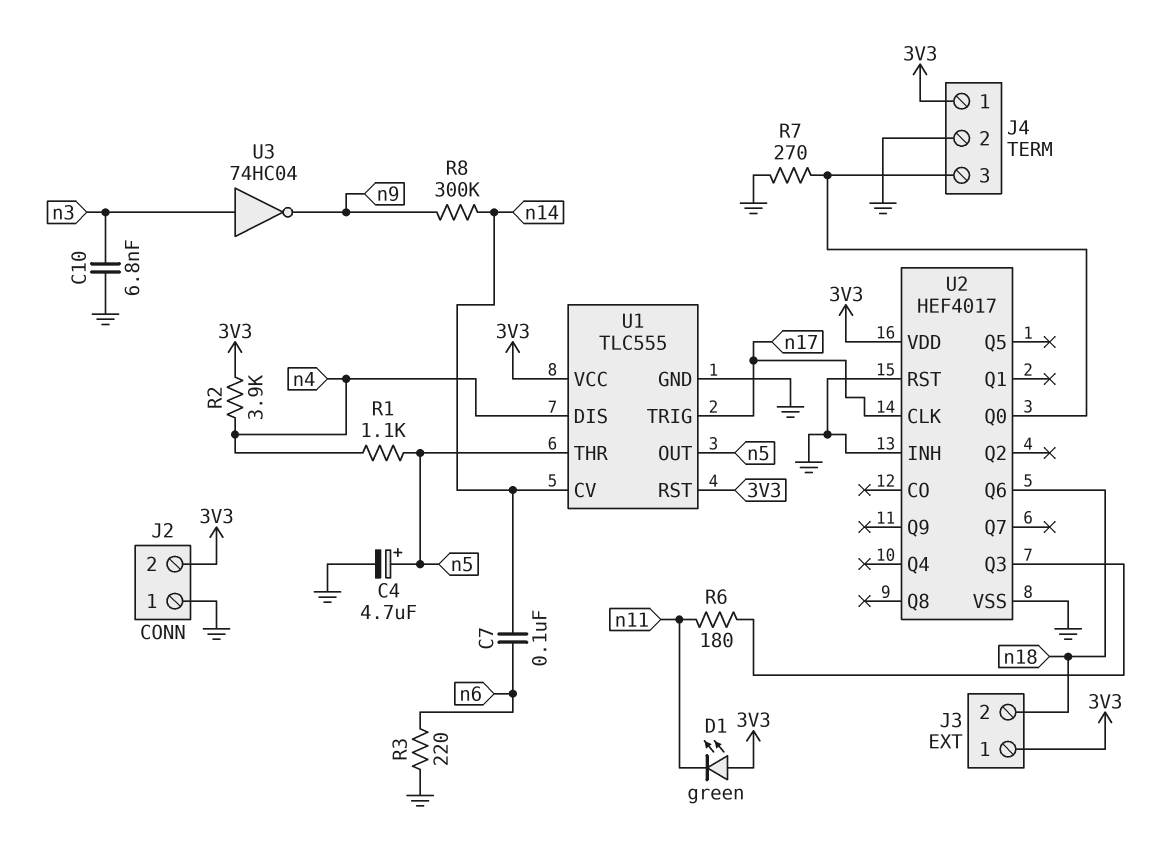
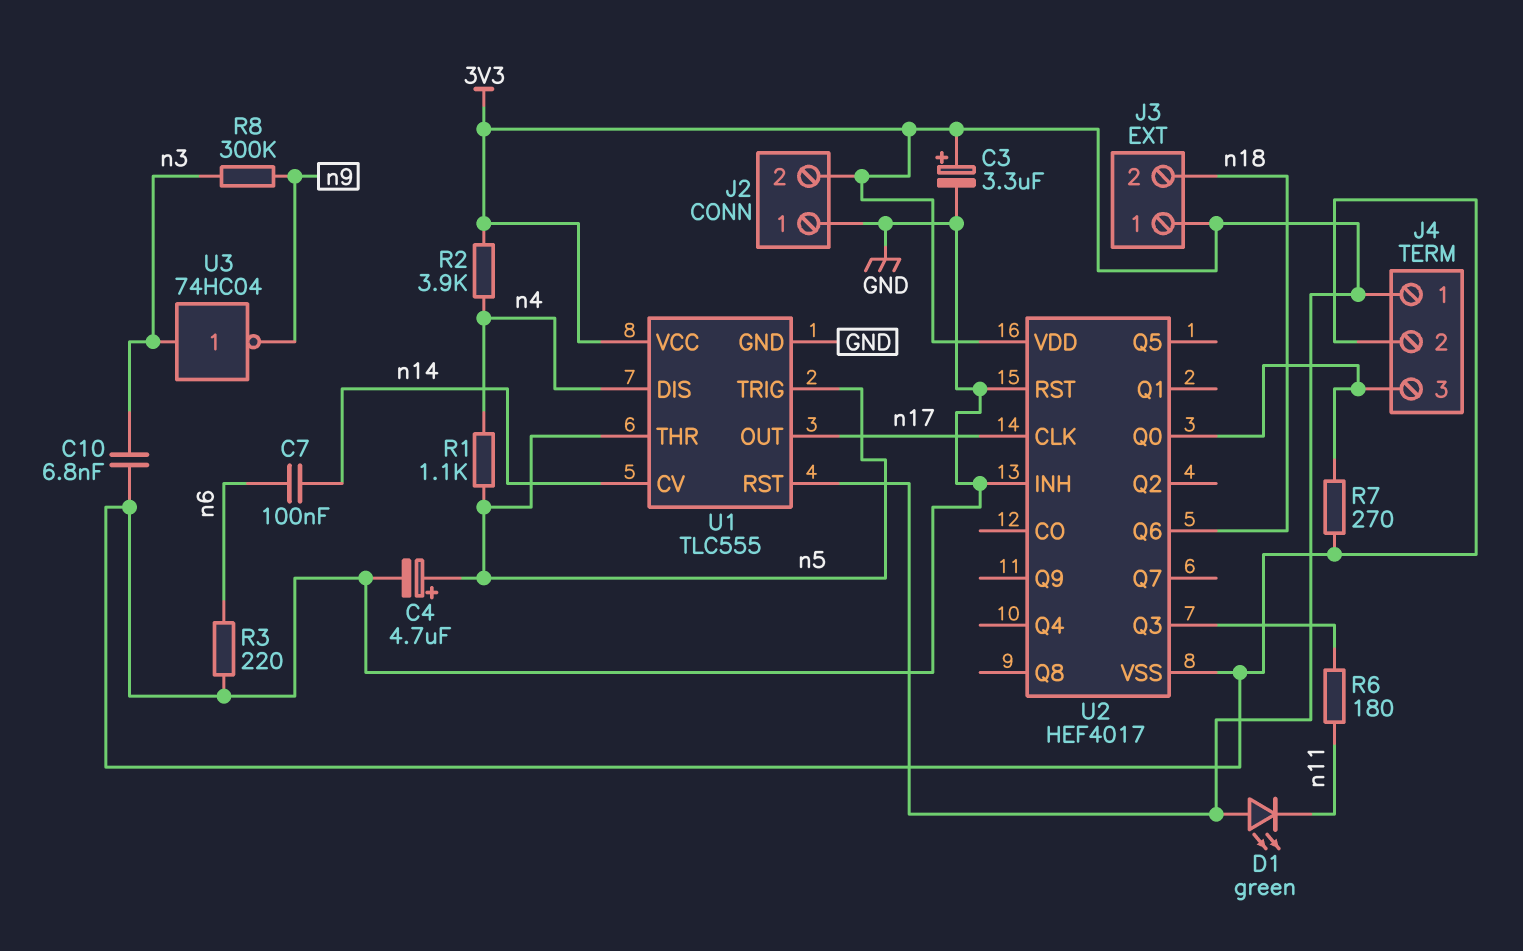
C3: none -> 3.3uF (plus 3V3, minus GND)
R8: 300k (n9, n14) -> 300k (n3, n9)
U1 pin OUT: n5 -> n17
U1 pin TRIG: n17 -> n5

